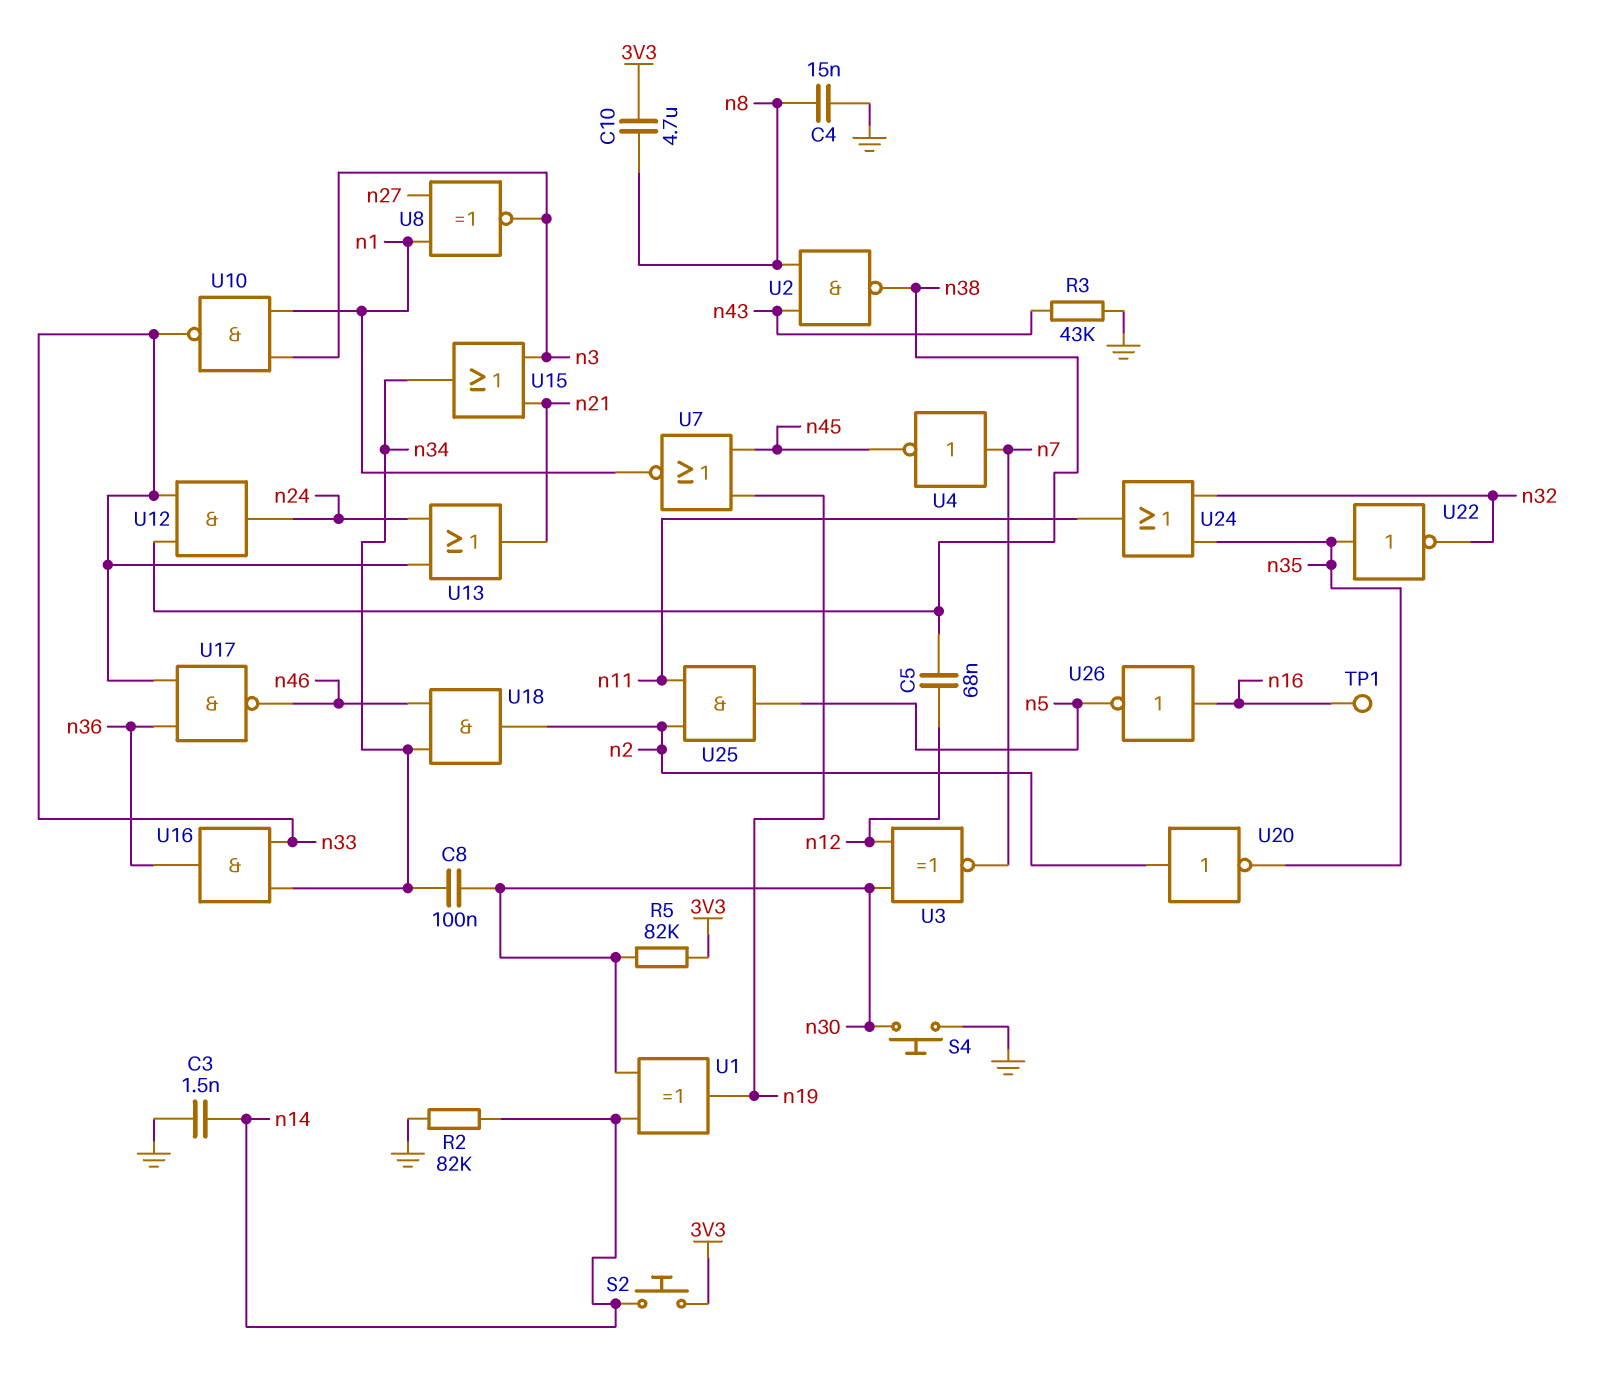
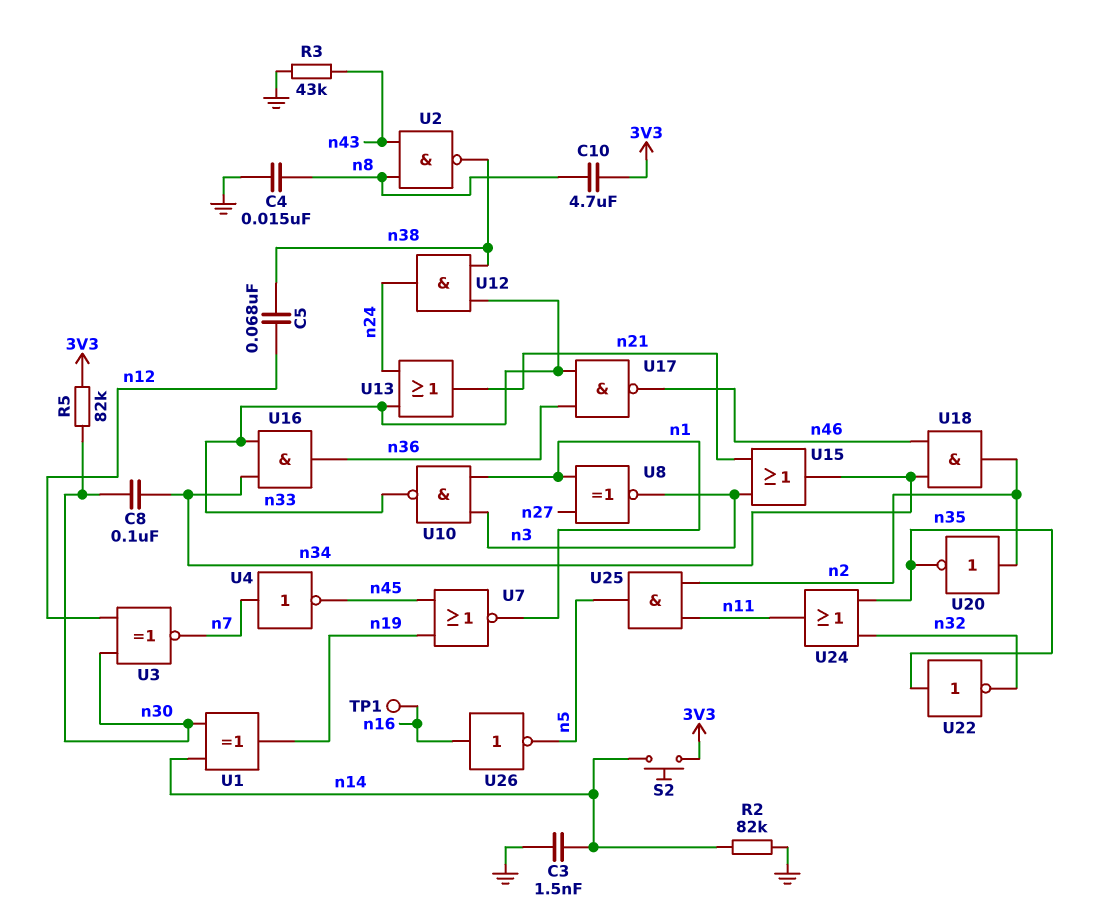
S4: button (GND, n30) -> none

